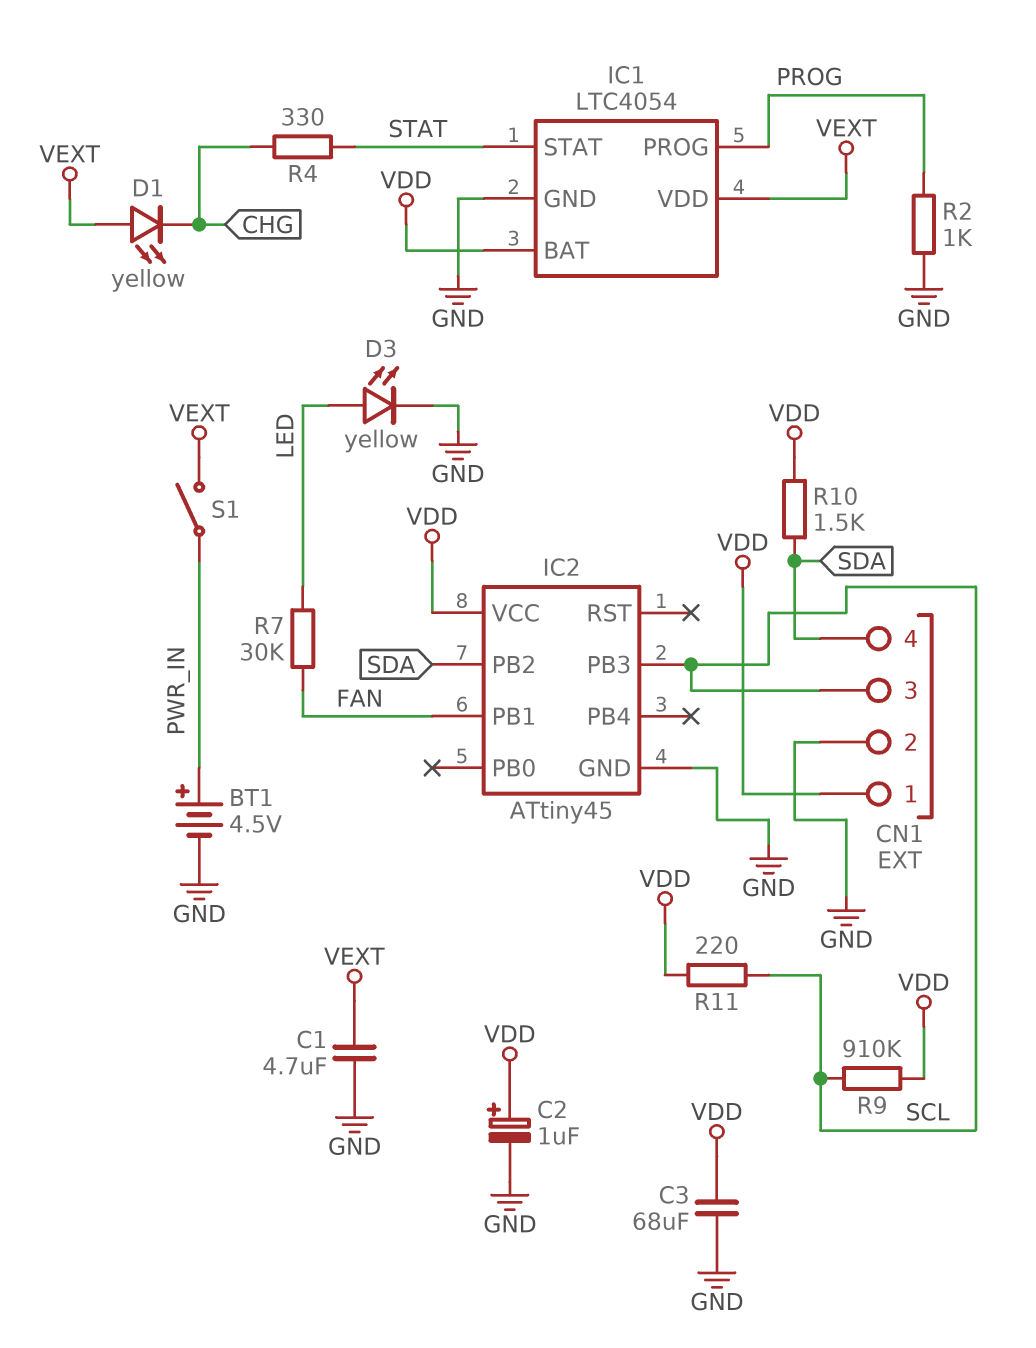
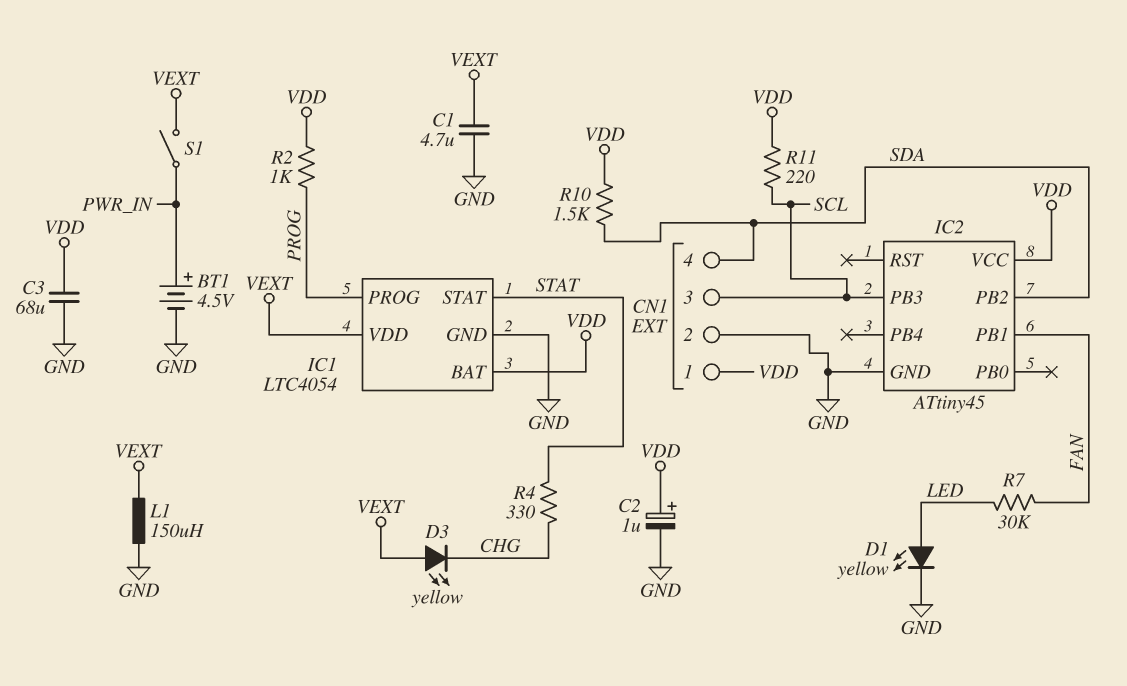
D1: LED yellow (A VEXT, K CHG) -> LED yellow (A LED, K GND)
D3: LED yellow (A LED, K GND) -> LED yellow (A VEXT, K CHG)
L1: none -> 150uH (GND, VEXT)
R2: 1k (GND, PROG) -> 1k (PROG, VDD)
R9: 910k (SCL, VDD) -> none

